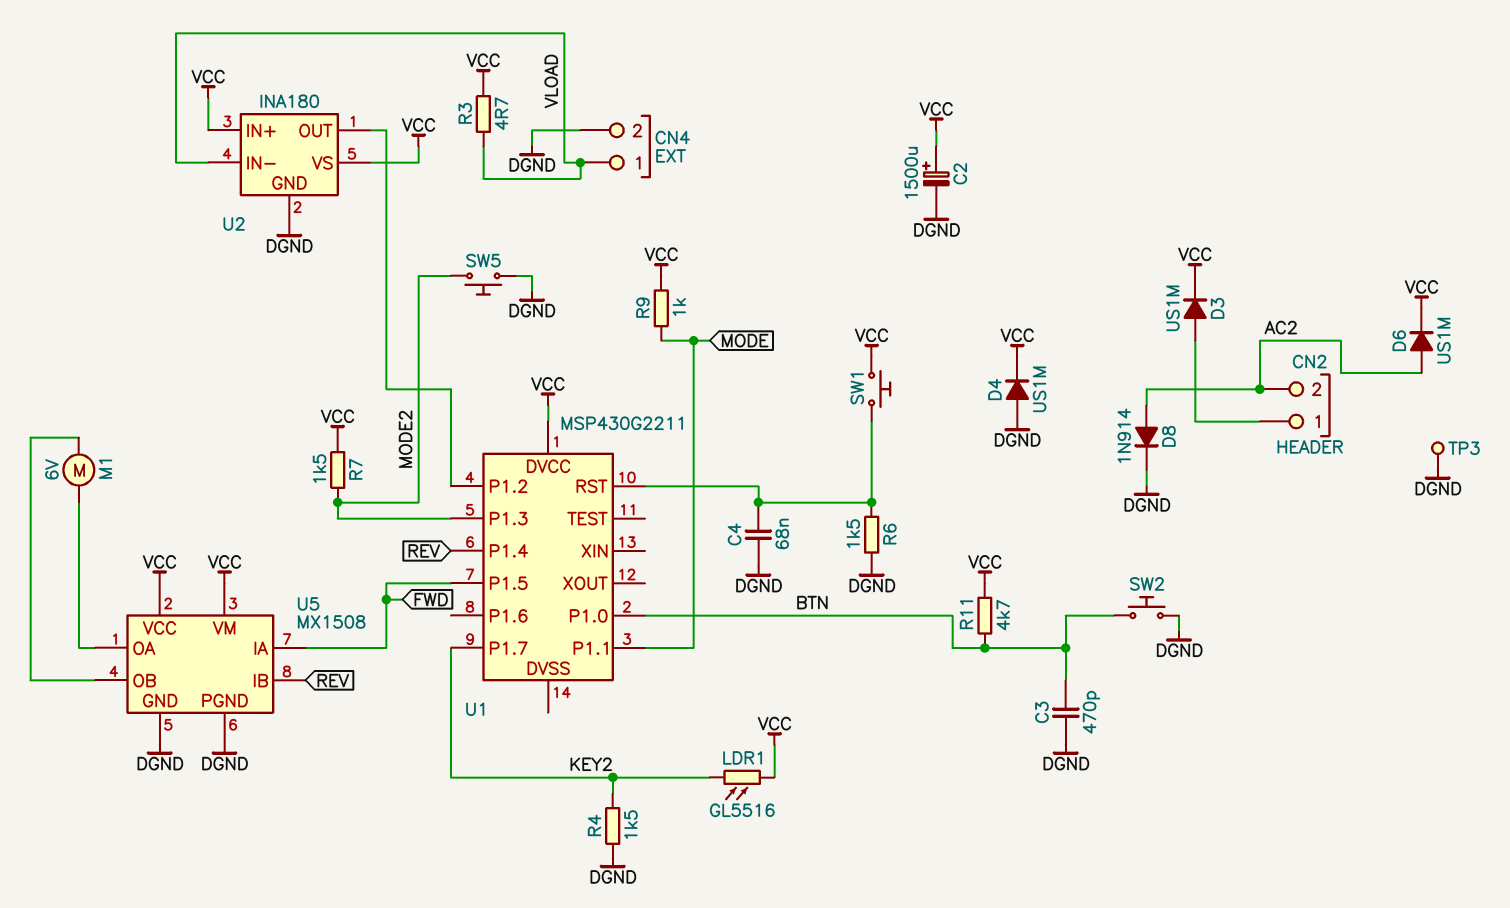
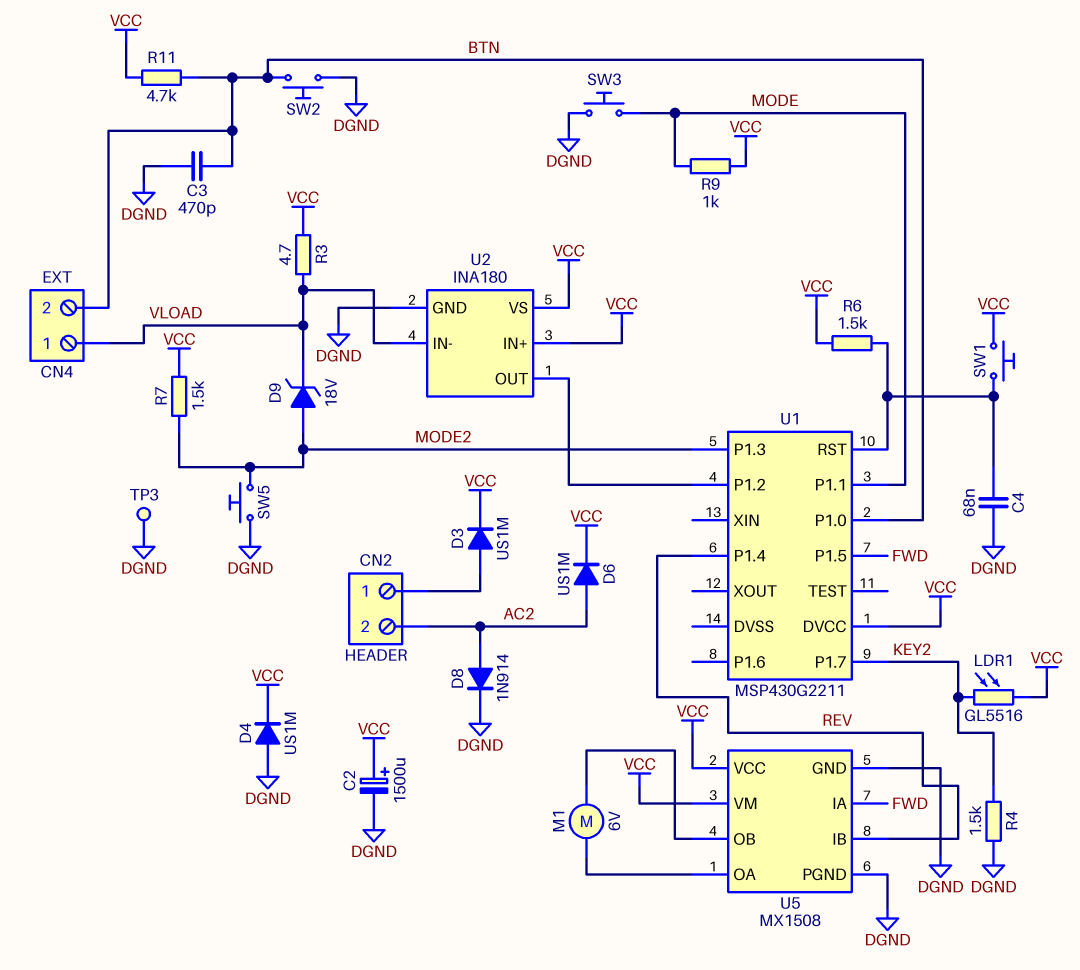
CN4 pin 2: DGND -> BTN
D9: none -> zener 18V (A MODE2, K VLOAD)
R6: 1.5k (DGND, U1/RST) -> 1.5k (U1/RST, VCC)
SW3: none -> button (DGND, MODE)

